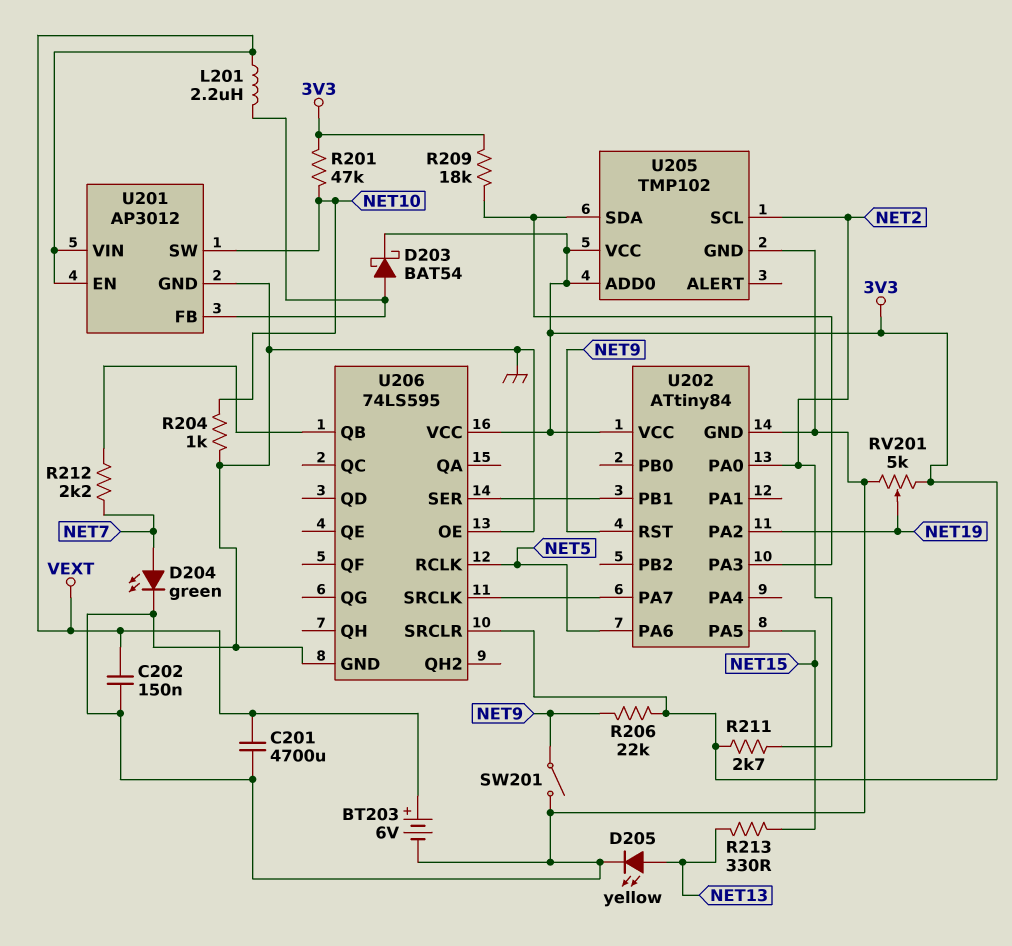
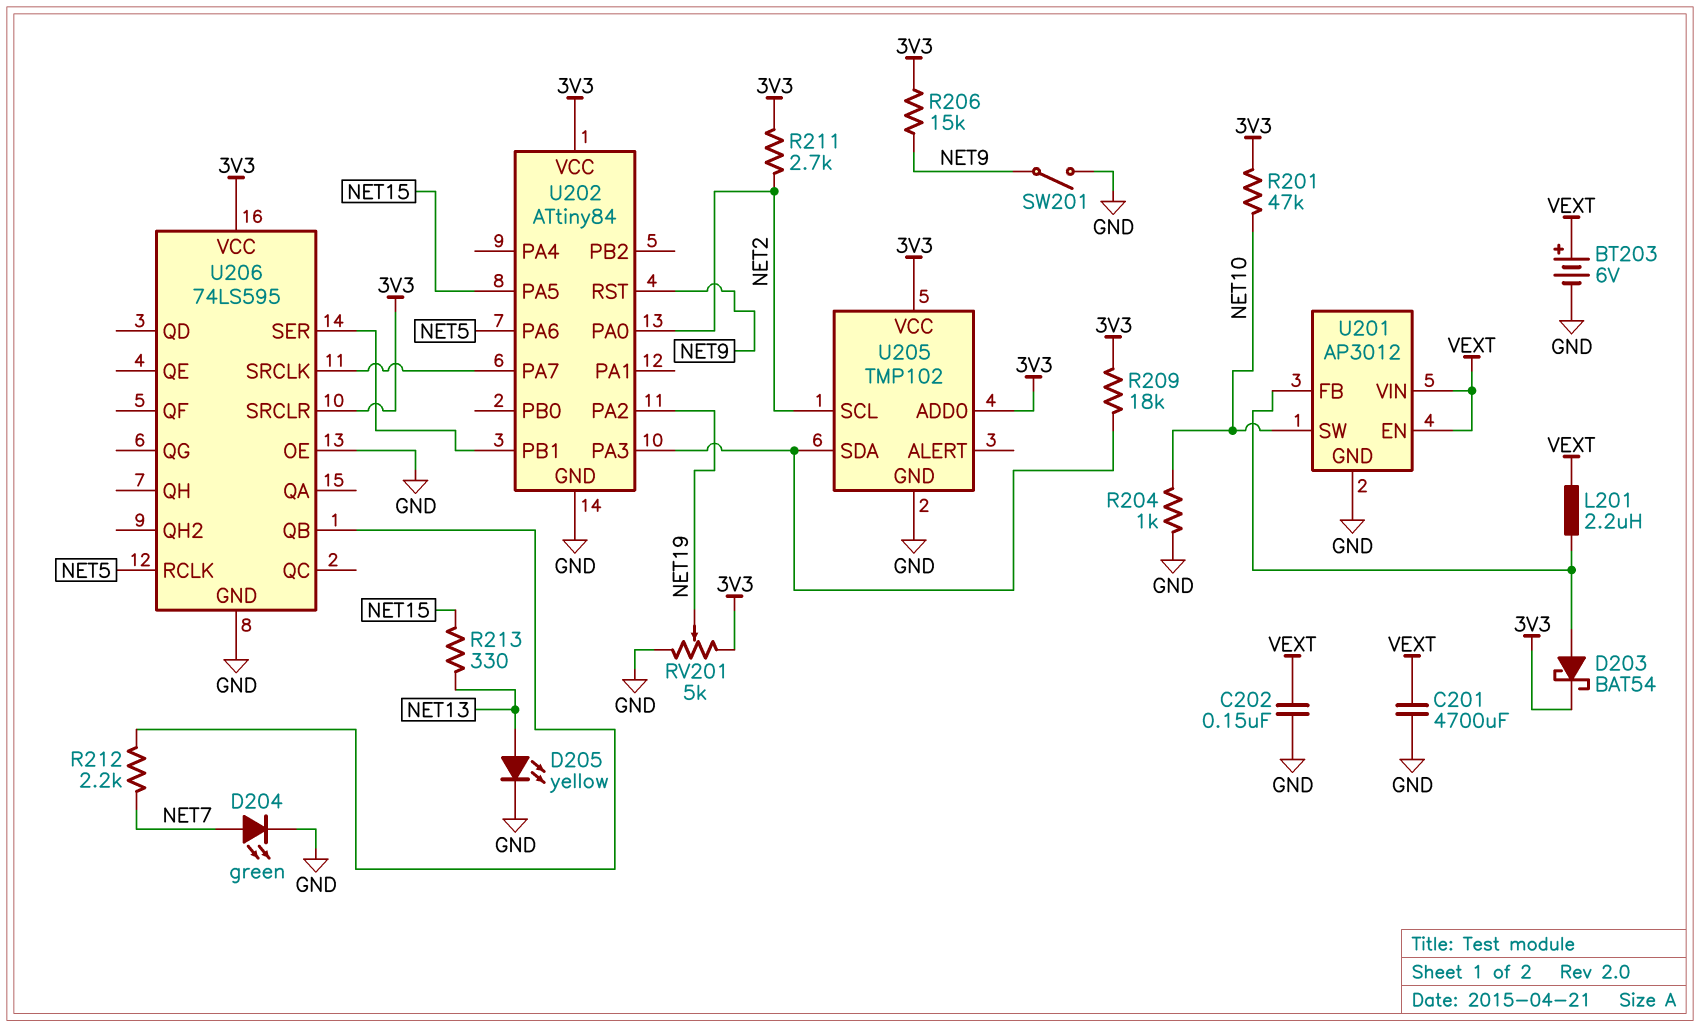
R206: 22k (3V3, NET9) -> 15k (3V3, NET9)

